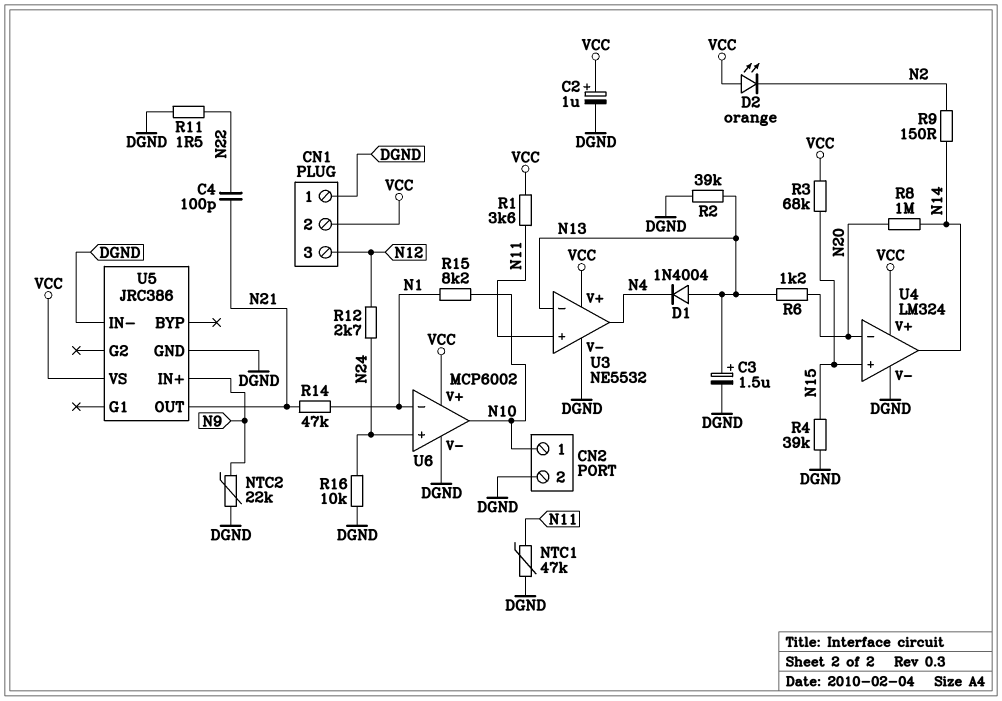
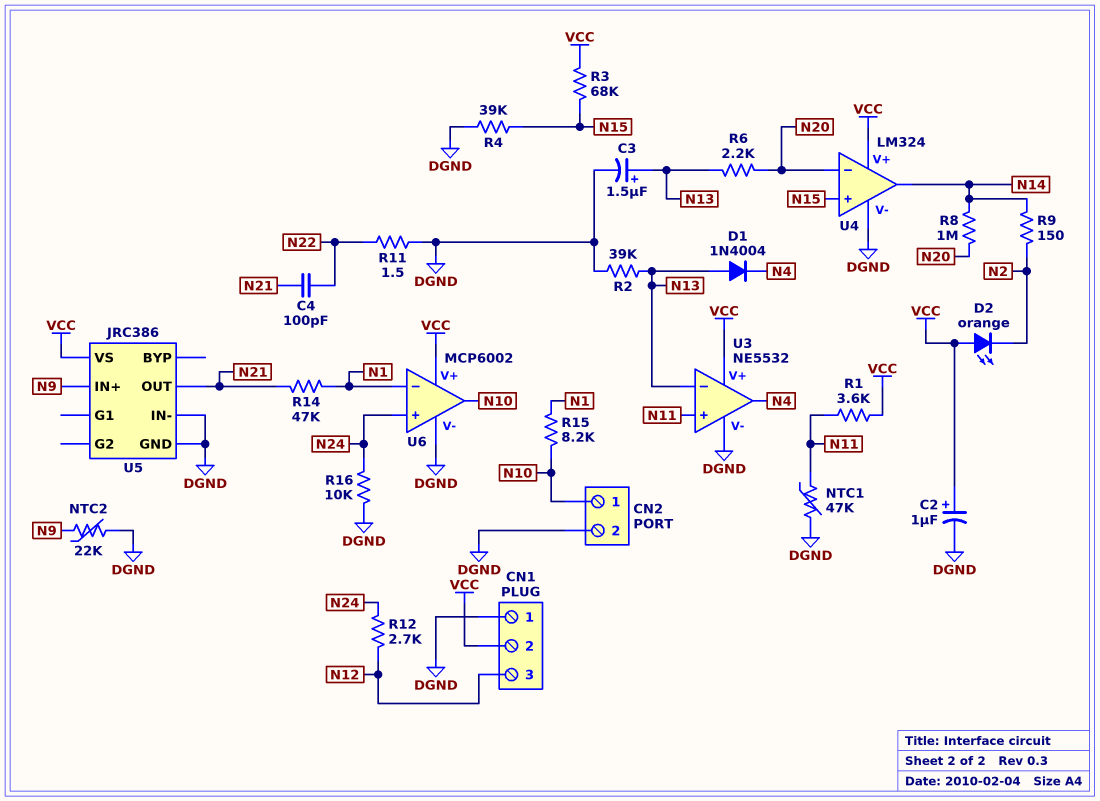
R6: 1.2k (N13, N20) -> 2.2k (N13, N20)

